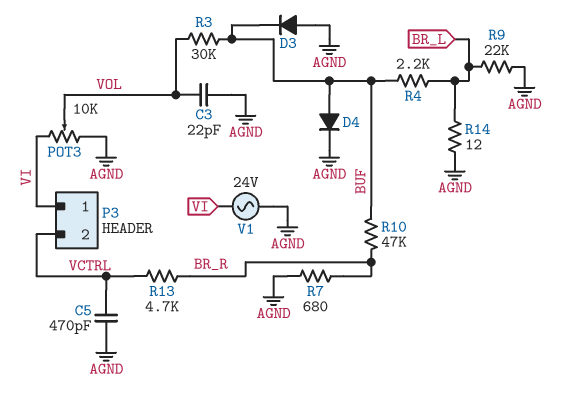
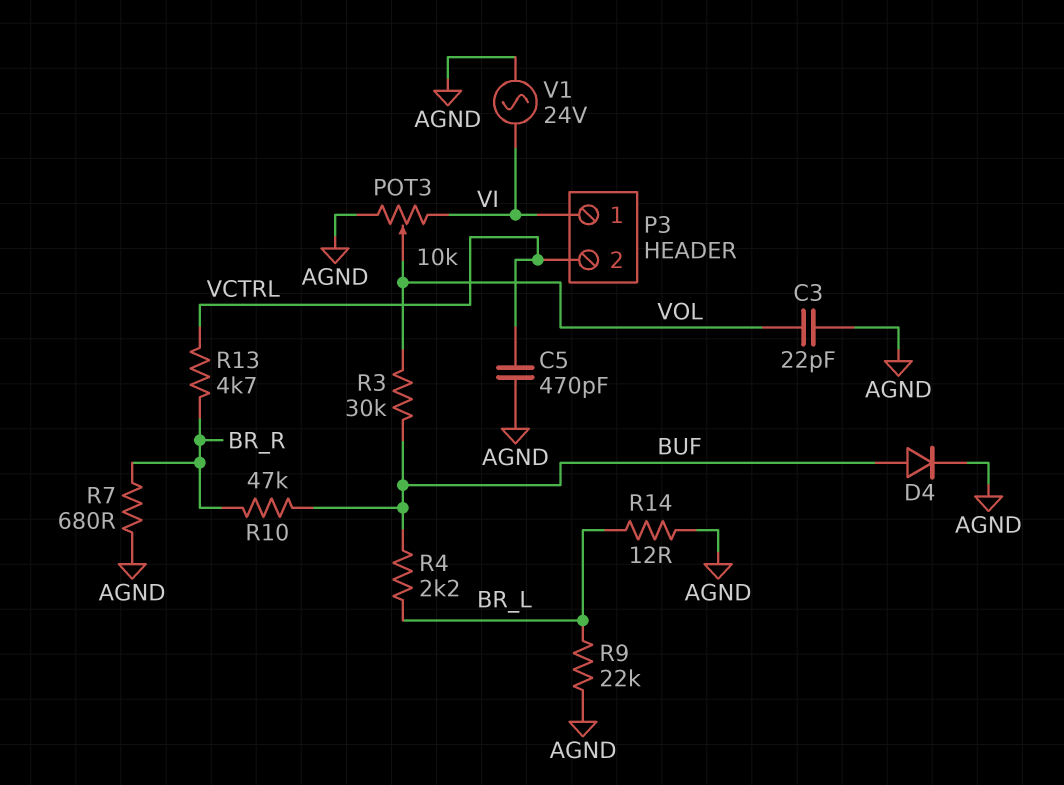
D3: diode (A AGND, K BUF) -> none

